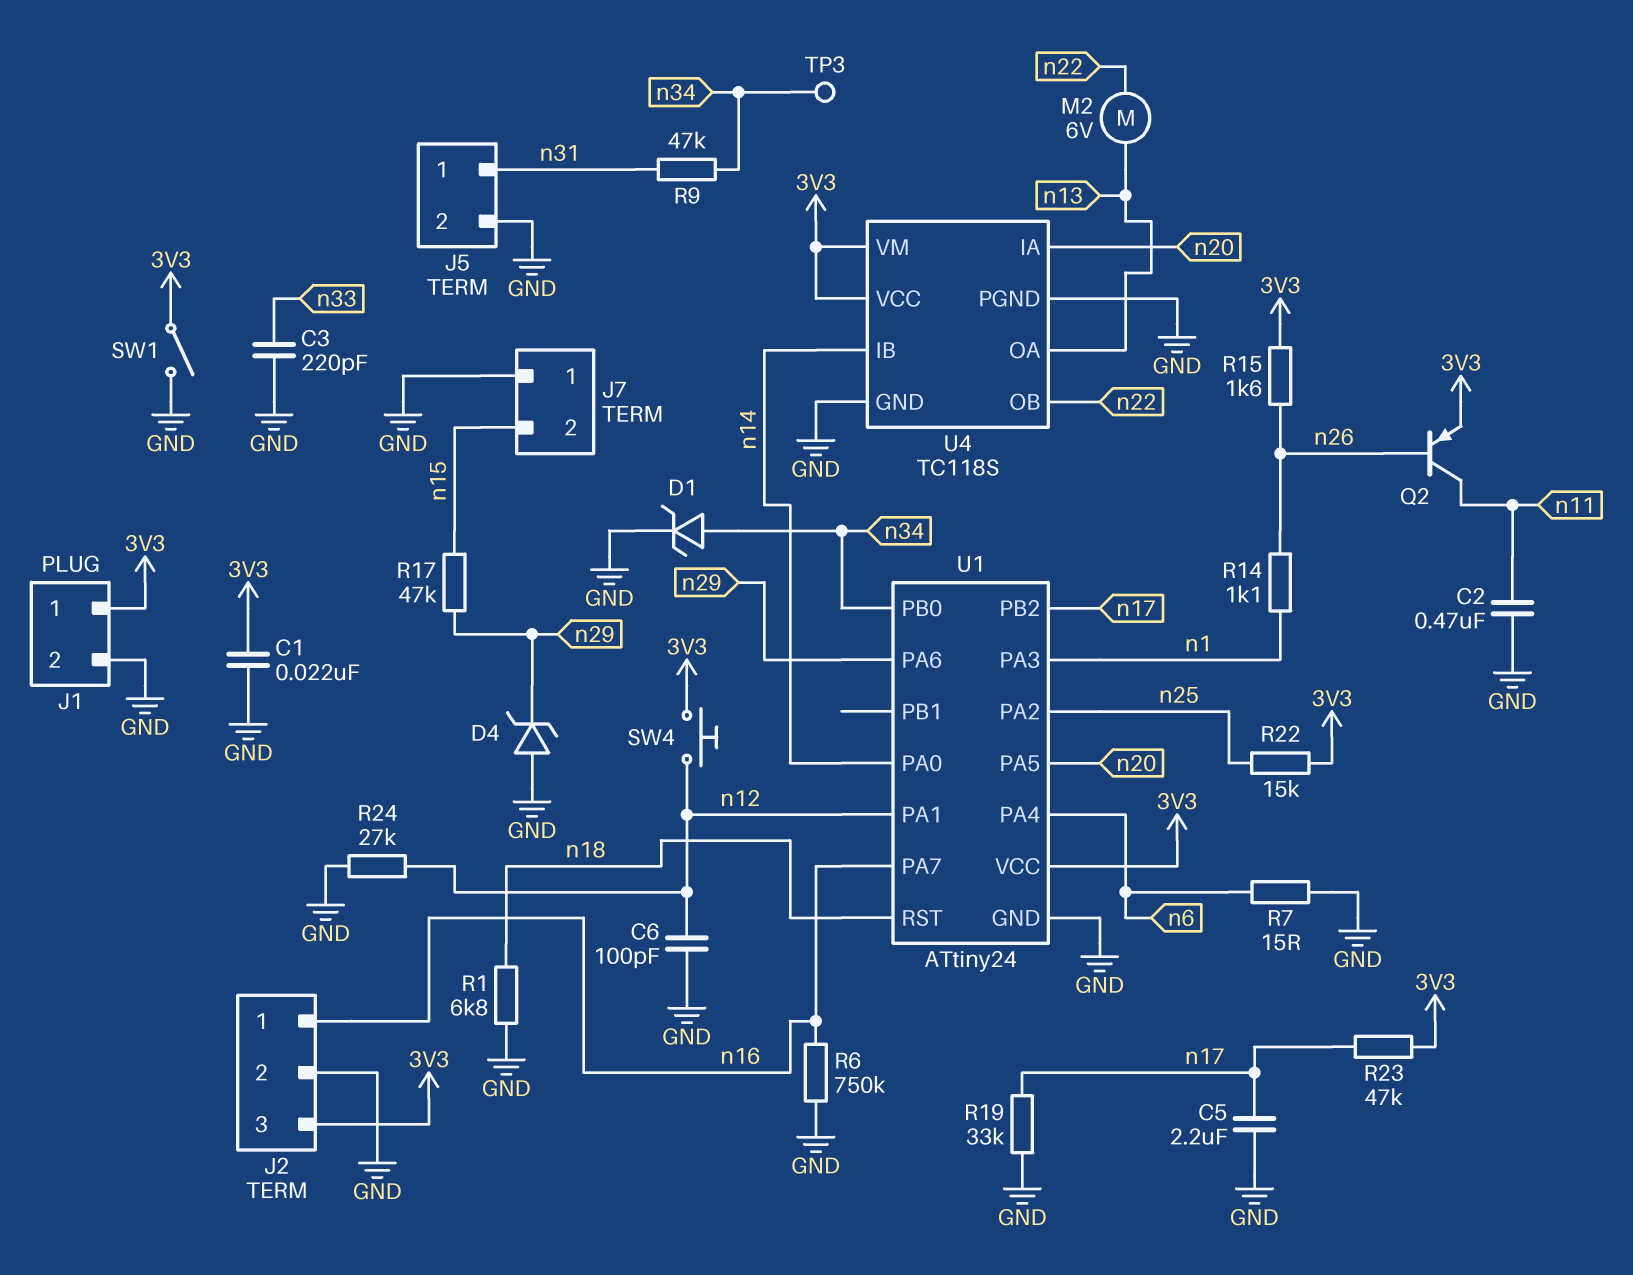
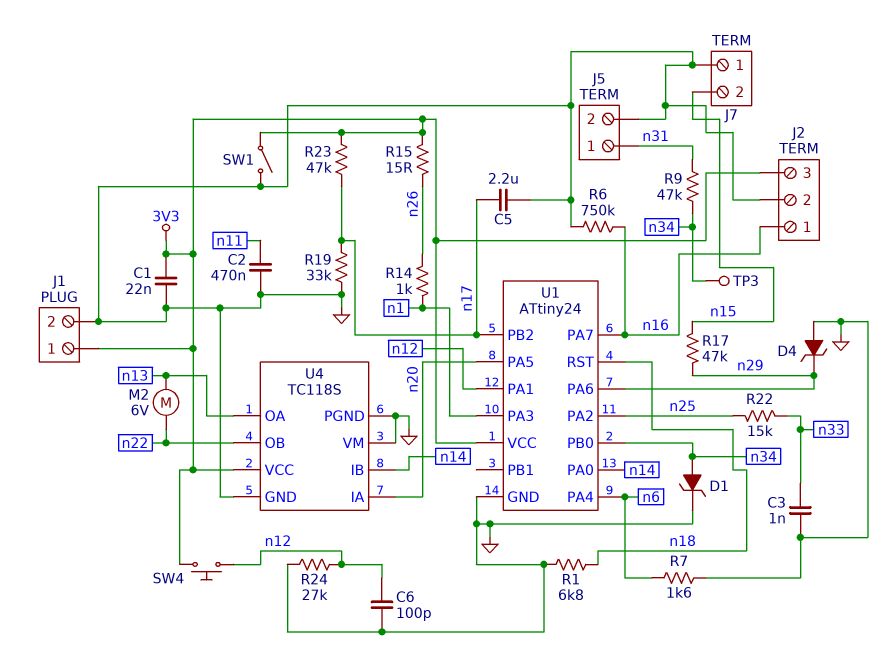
C3: 220pF (GND, n33) -> 1nF (GND, n33)
Q2: PNP (B n26, C n11, E 3V3) -> none
R7: 15 (GND, n6) -> 1.6k (GND, n6)
R14: 1.1k (n1, n26) -> 1k (n1, n26)
R15: 1.6k (3V3, n26) -> 15 (3V3, n26)
R22: 15k (3V3, n25) -> 15k (n25, n33)
U4 pin VM: 3V3 -> GND

